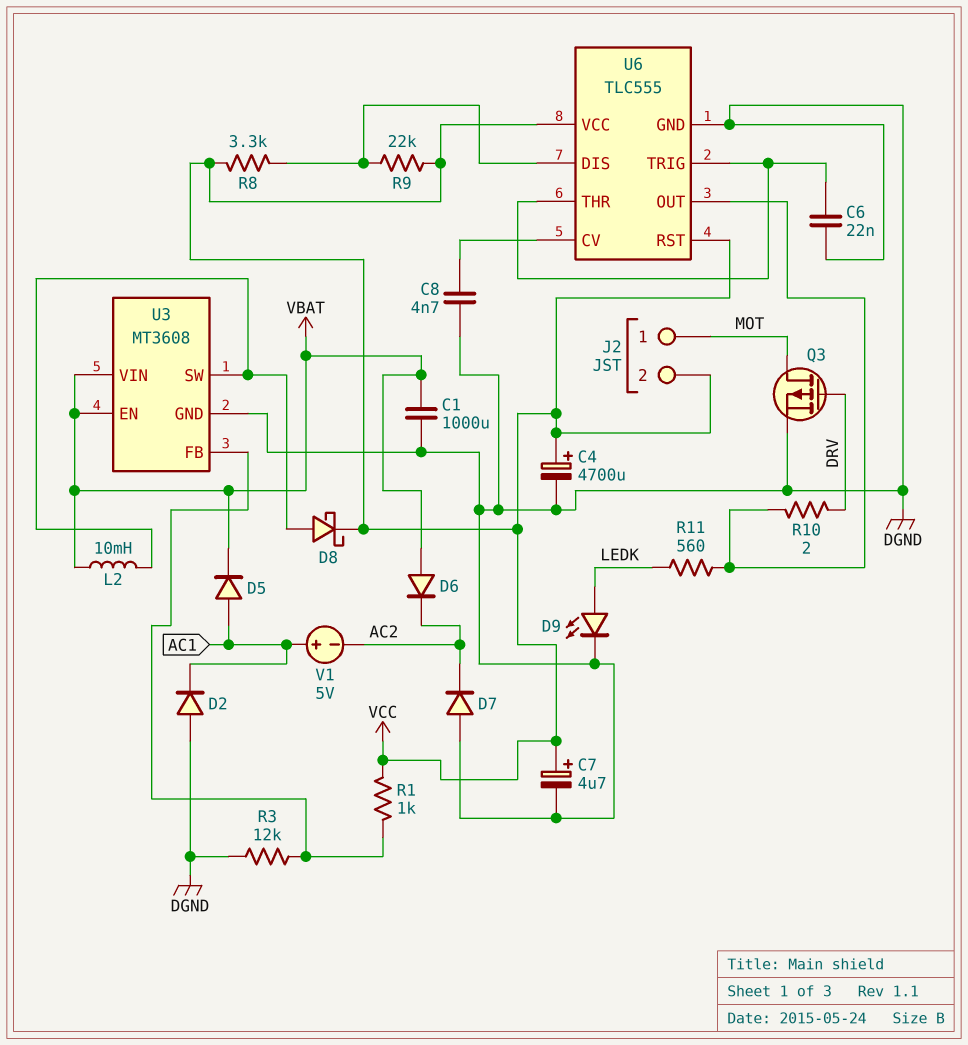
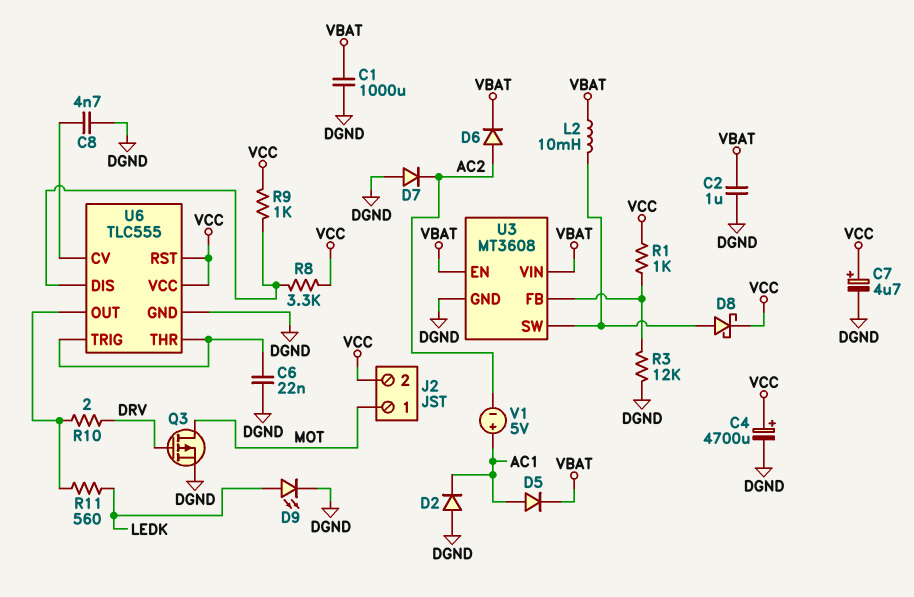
C2: none -> 1uF (DGND, VBAT)
D6: diode (A VBAT, K AC2) -> diode (A AC2, K VBAT)
R9: 22k (U6/DIS, VCC) -> 1k (U6/DIS, VCC)

